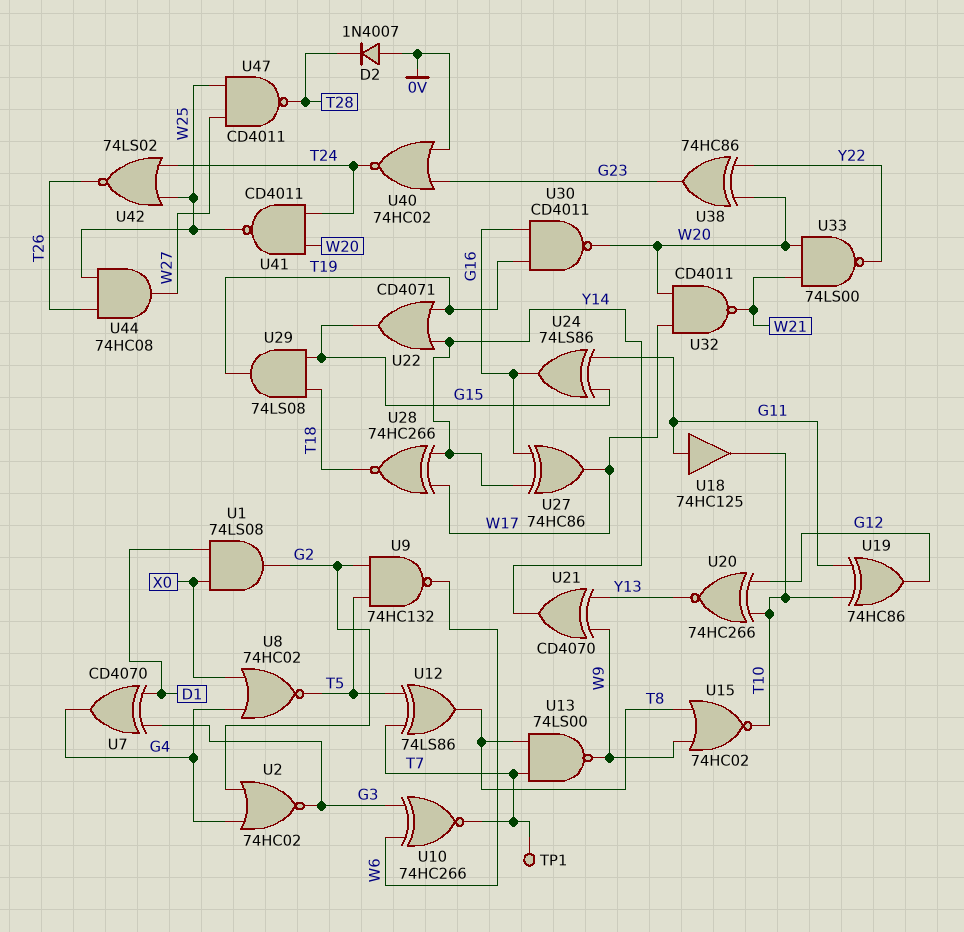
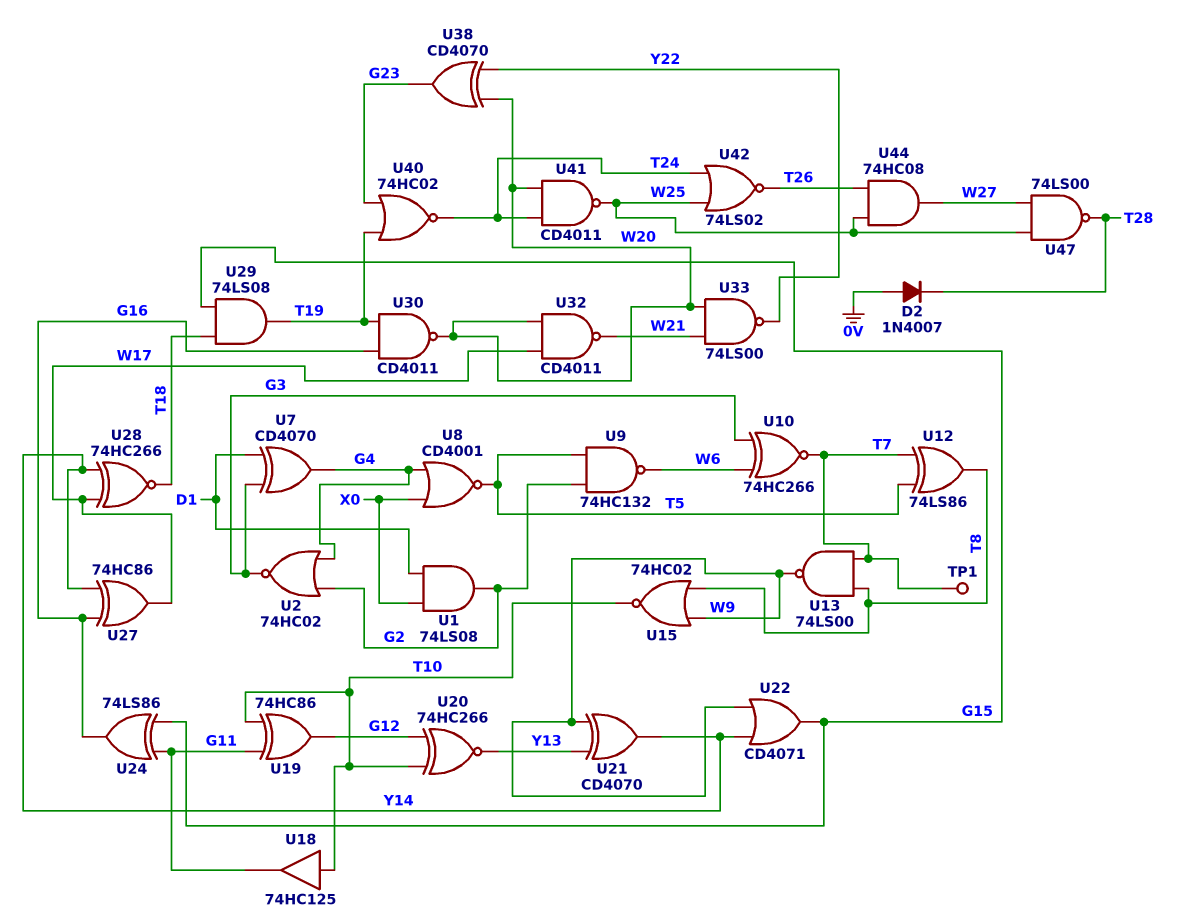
U8: NOR 74HC02 (in G4, in X0, out T5) -> NOR CD4001 (in G4, in X0, out T5)
U18: buffer 74HC125 (in G11, out T10) -> buffer 74HC125 (in T10, out G11)
U22: OR CD4071 (in T19, in Y14, out G15) -> OR CD4071 (in W9, in Y14, out G15)
U38: XOR 74HC86 (in W20, in Y22, out G23) -> XOR CD4070 (in W20, in Y22, out G23)
U40: NOR 74HC02 (in 0V, in G23, out T24) -> NOR 74HC02 (in G23, in T19, out T24)
U47: NAND CD4011 (in W25, in W27, out T28) -> NAND 74LS00 (in W25, in W27, out T28)

